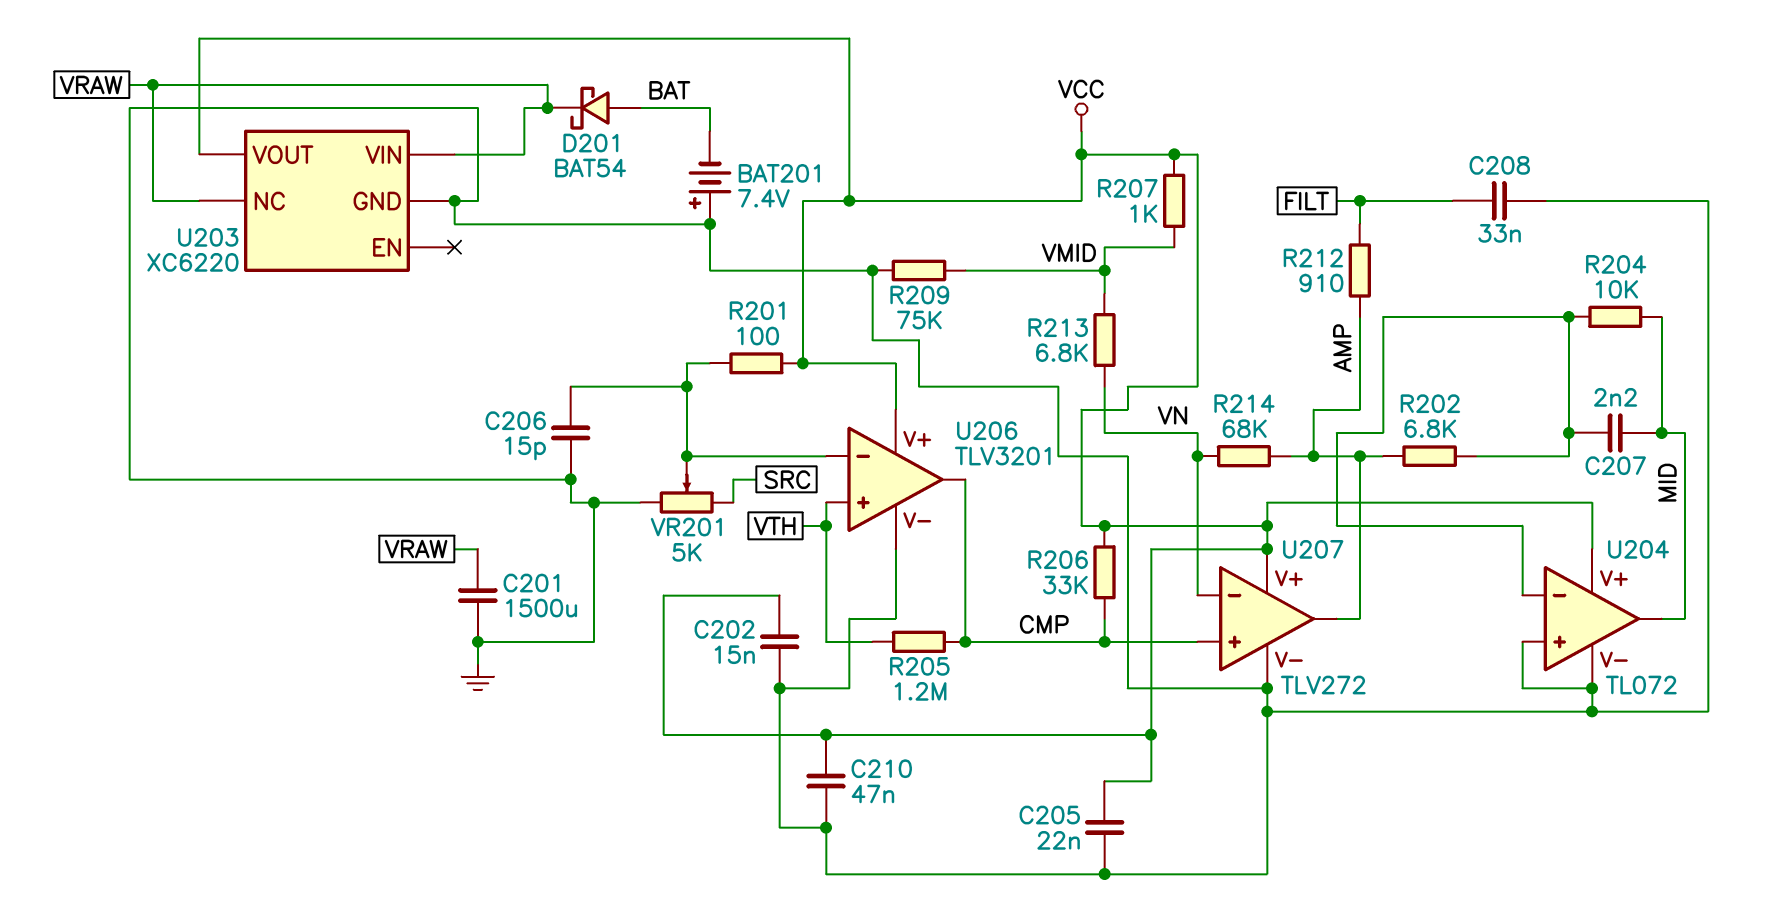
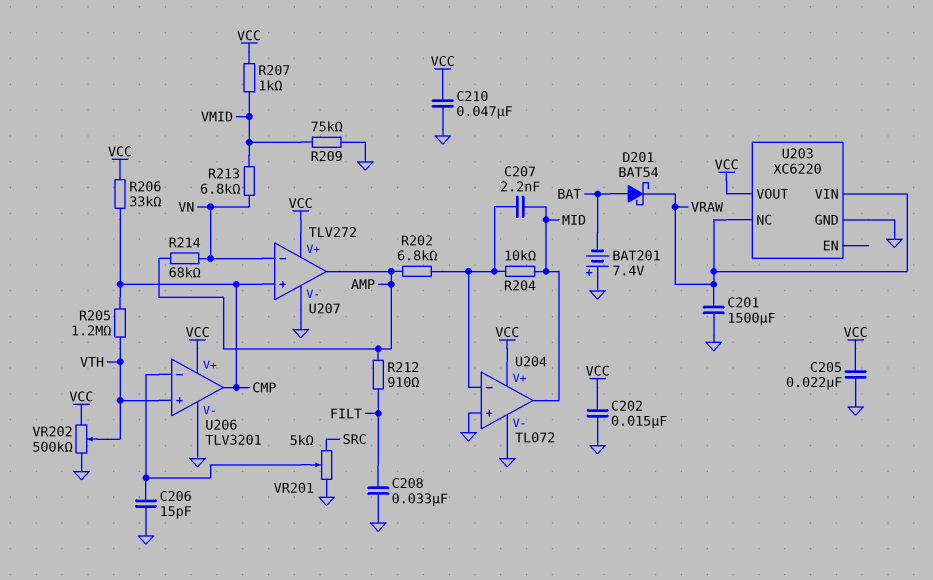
R201: 100 (U206/in-, VCC) -> none
VR202: none -> 500k (GND, VCC, wiper VTH)

